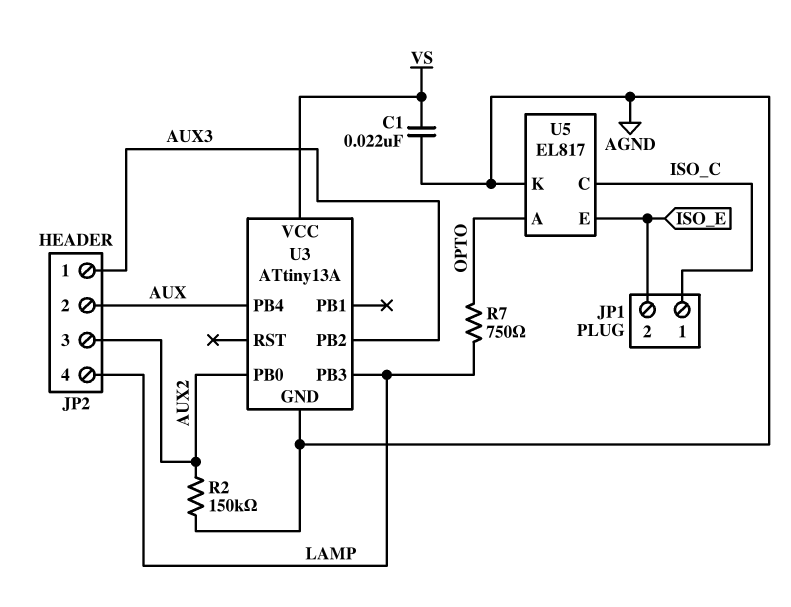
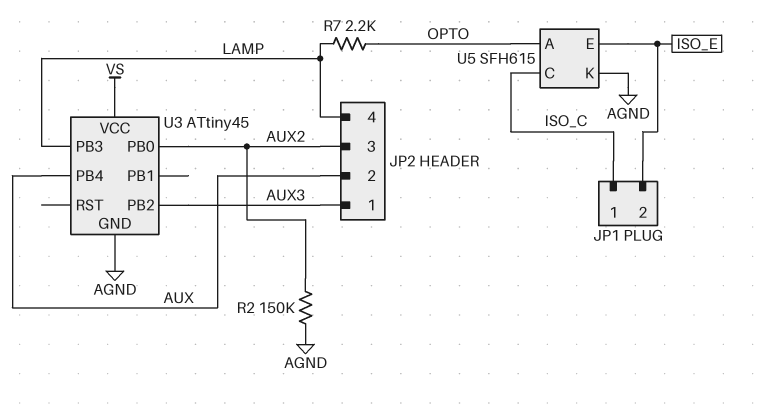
C1: 22nF (AGND, VS) -> none
R7: 750 (LAMP, OPTO) -> 2.2k (LAMP, OPTO)
U3: ATtiny13A -> ATtiny45
U5: EL817 -> SFH615

